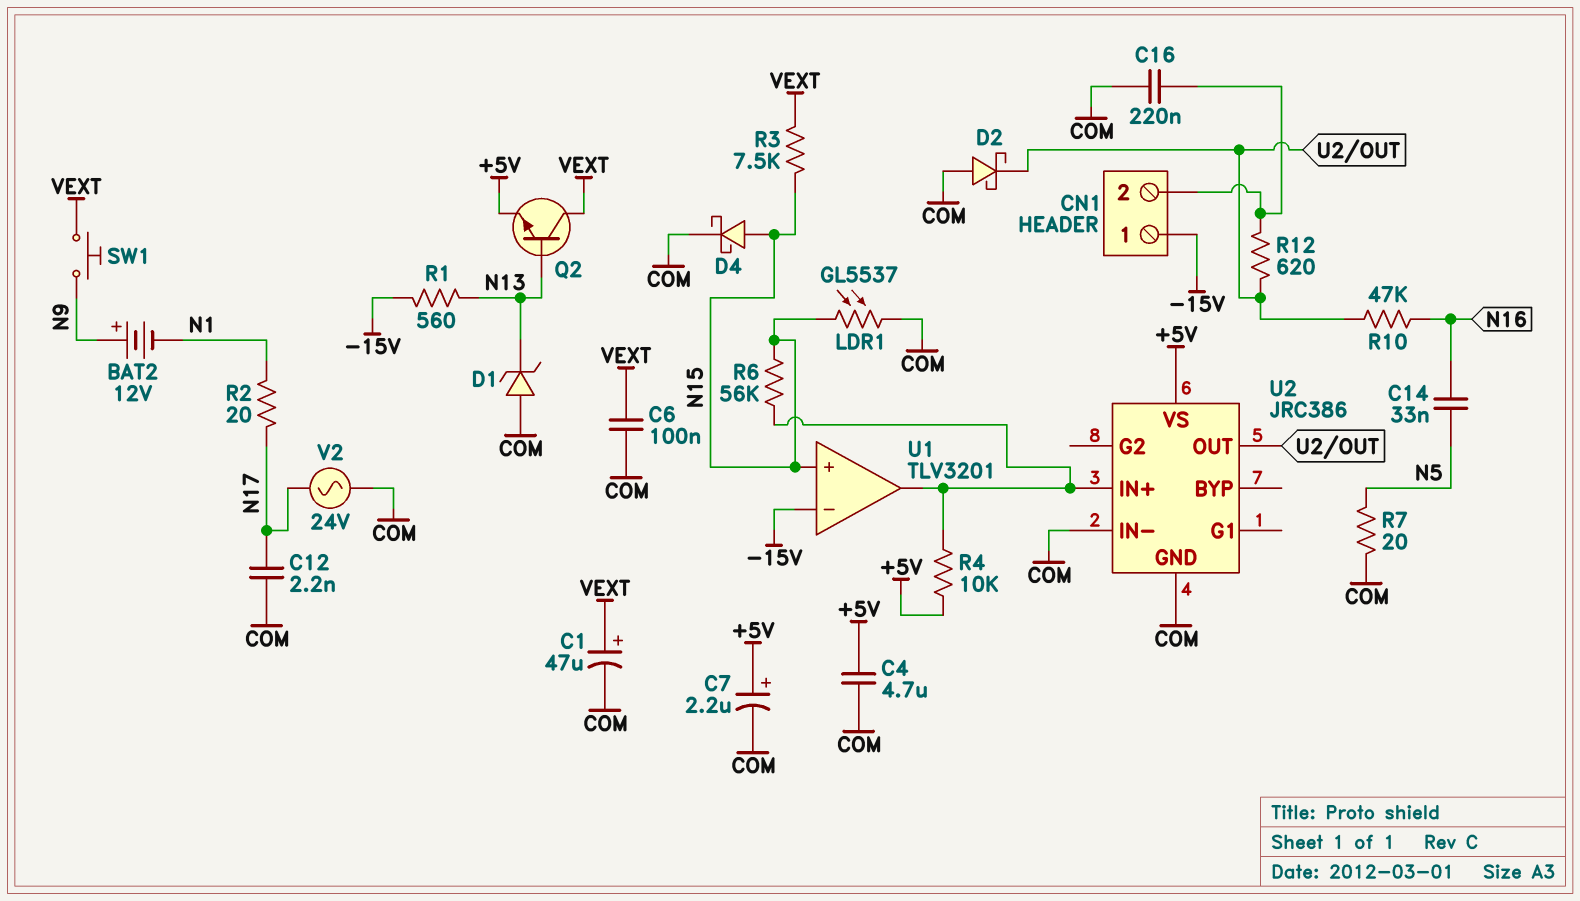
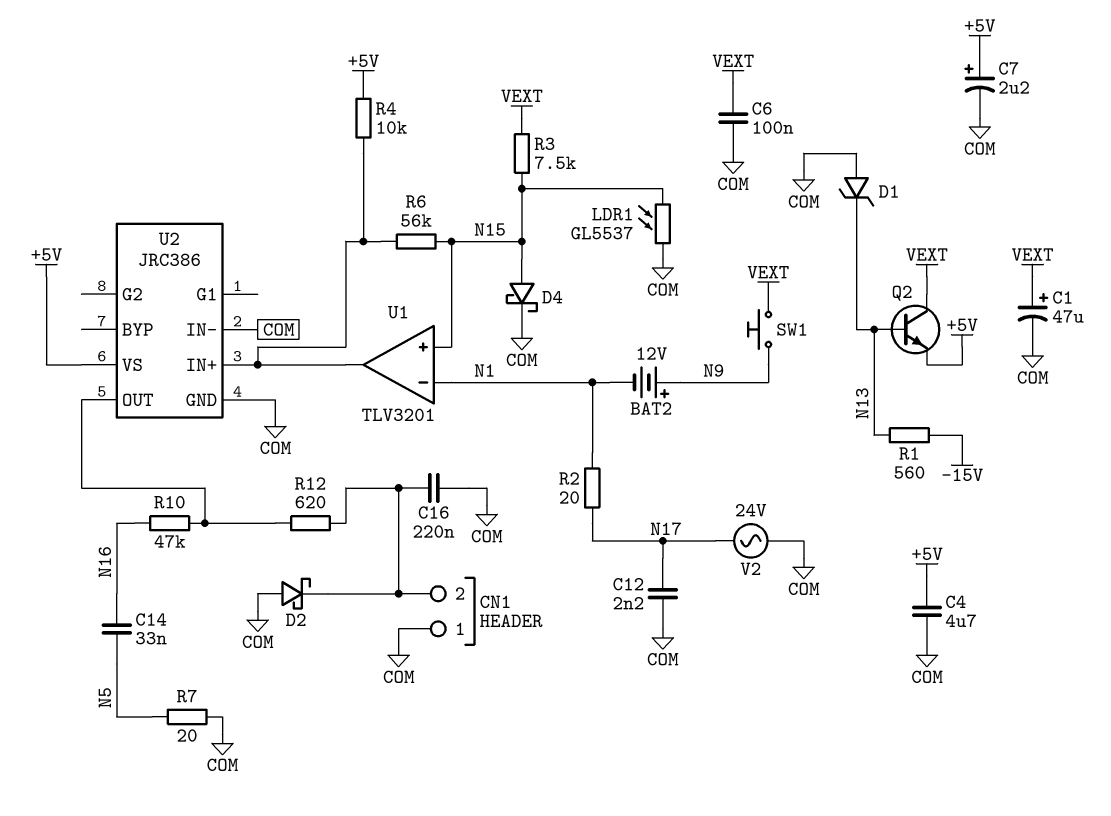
CN1 pin 1: -15V -> COM
D2: schottky (A COM, K U2/OUT) -> schottky (A COM, K CN1/2)
U1 pin in-: -15V -> N1

